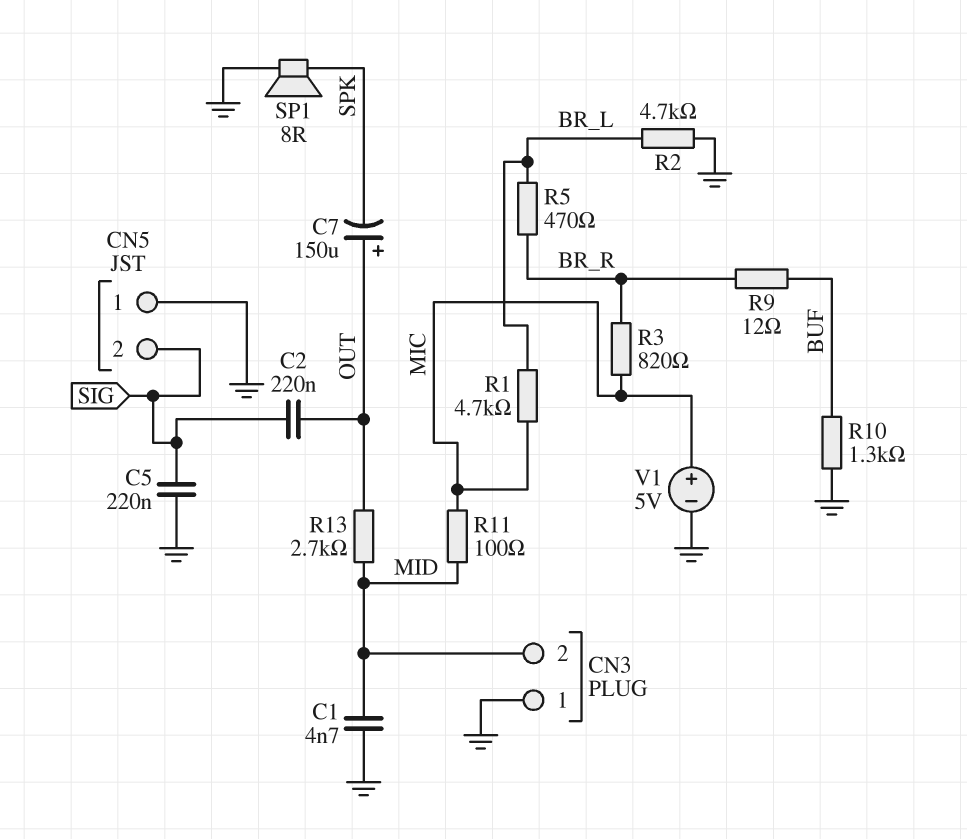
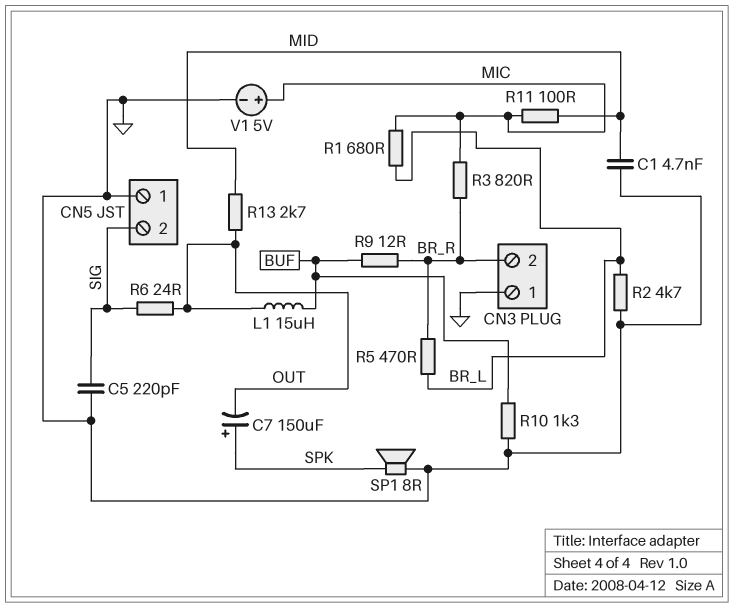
C2: 220nF (OUT, SIG) -> none
C5: 220nF (GND, SIG) -> 220pF (GND, SIG)
C7: 150uF (plus OUT, minus SPK) -> 150uF (plus SPK, minus OUT)
CN3 pin 2: MID -> BR_R
L1: none -> 15uH (BUF, OUT)
R1: 4.7k (BR_L, MIC) -> 680 (BR_L, MIC)
R6: none -> 24 (OUT, SIG)

